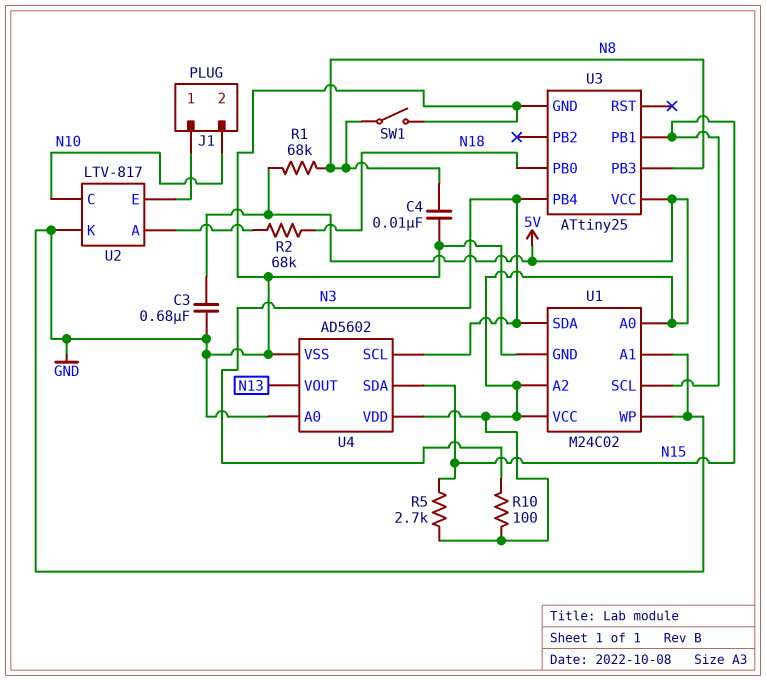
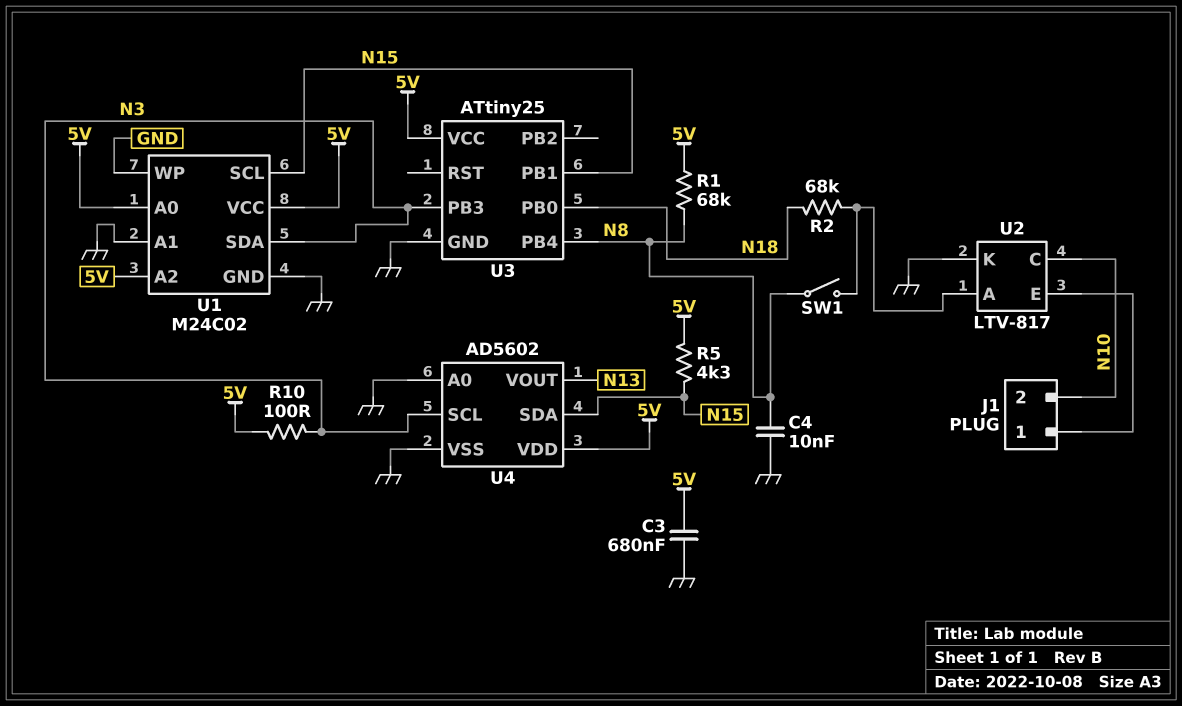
R5: 2.7k (5V, N15) -> 4.3k (5V, N15)
SW1: switch (GND, N8) -> switch (N8, U2/A)
U3 pin PB3: N8 -> N3
U3 pin PB4: N3 -> N8

